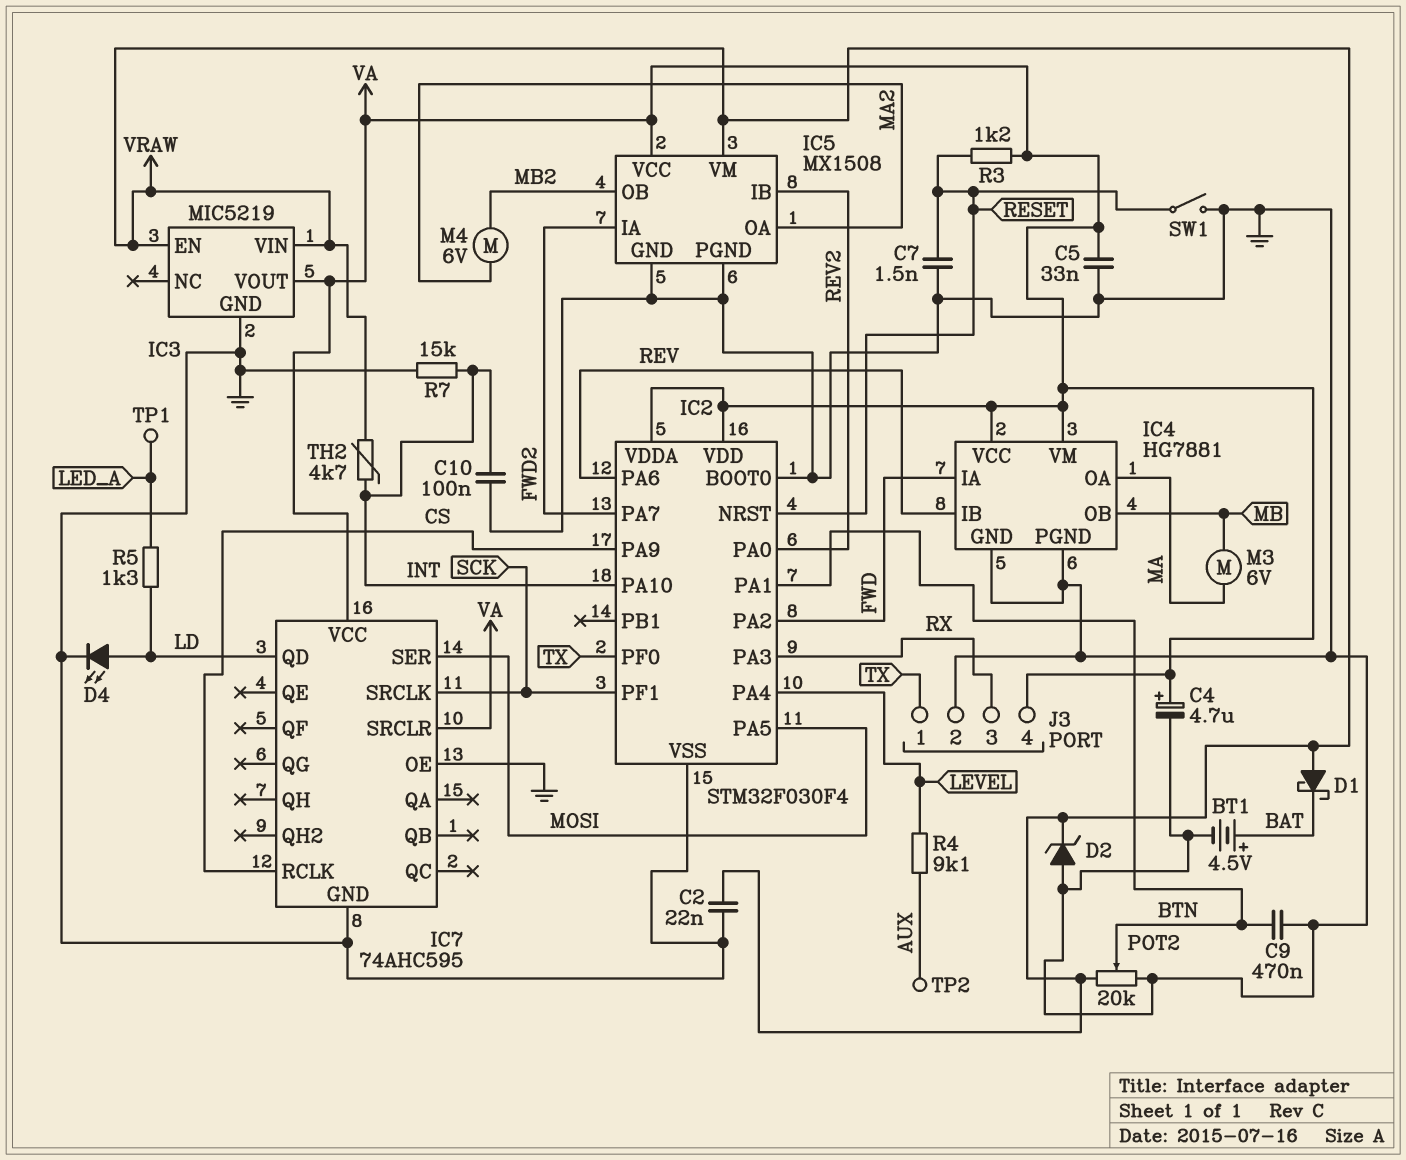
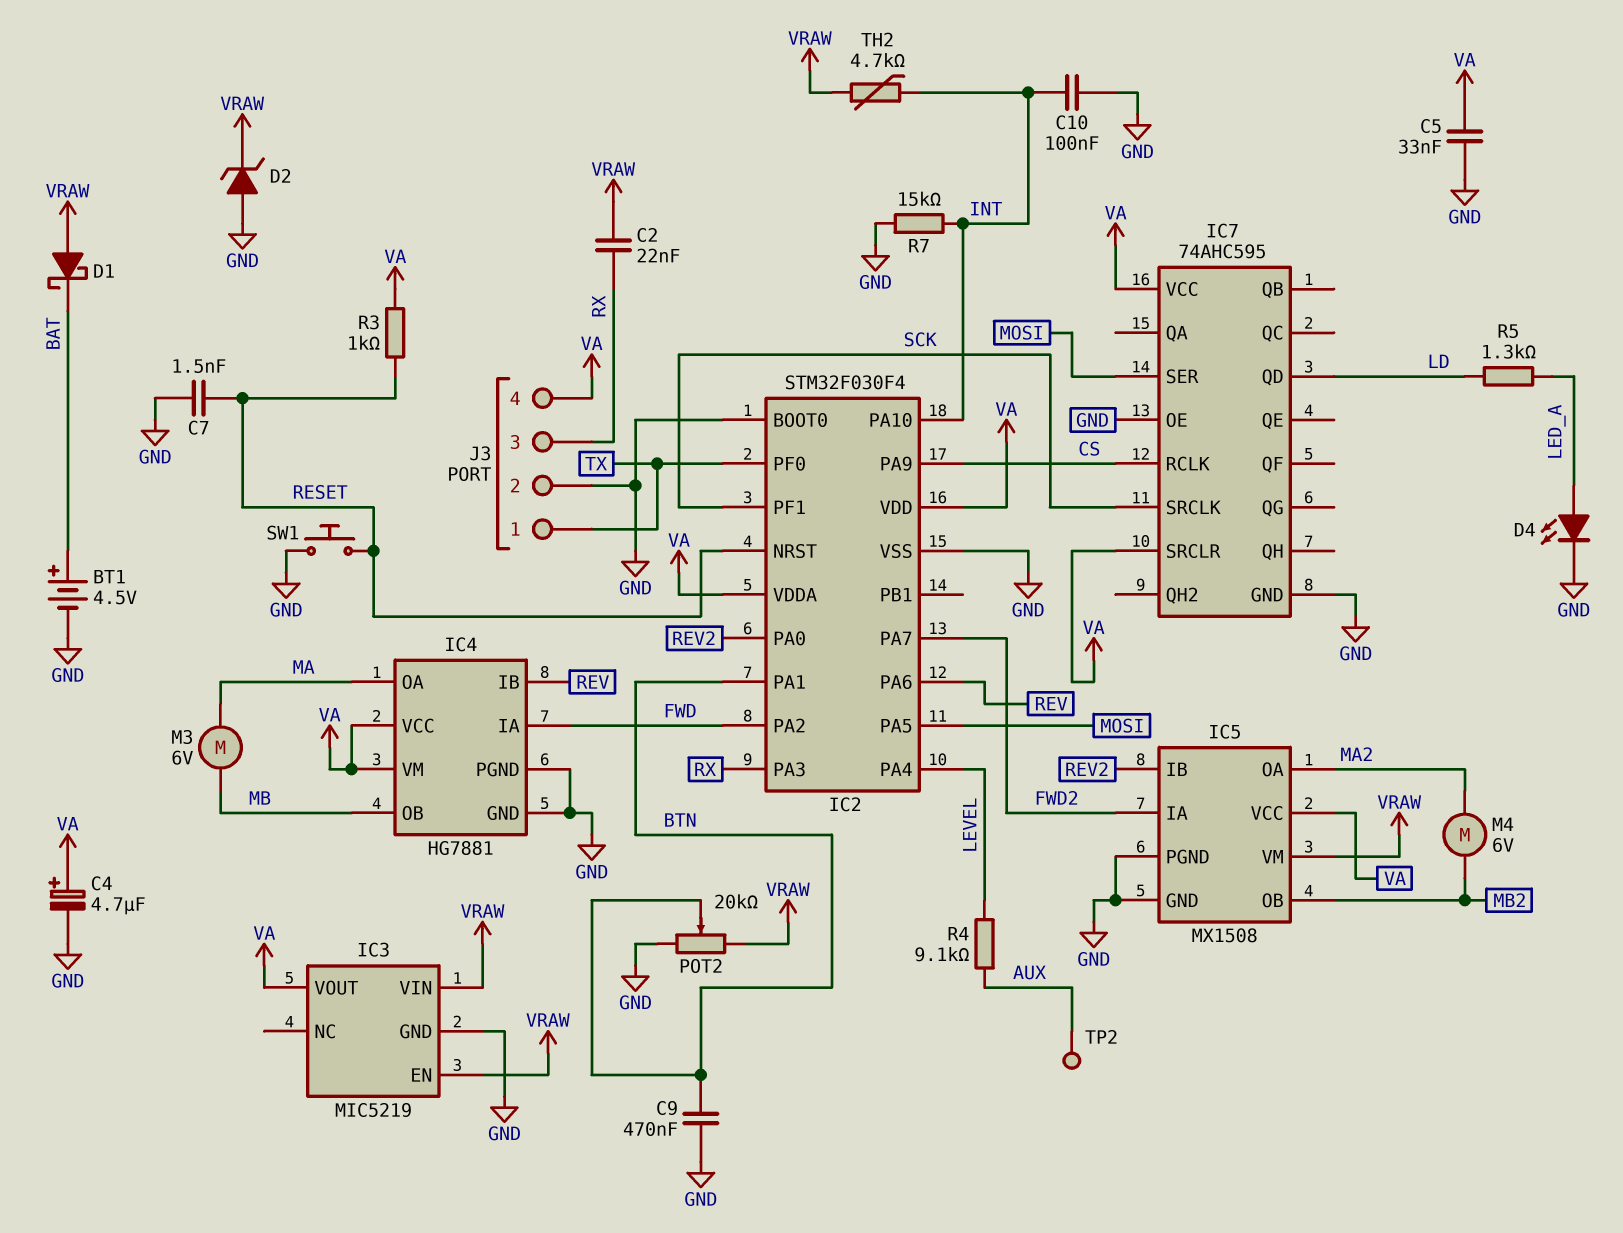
C2: 22nF (GND, VRAW) -> 22nF (RX, VRAW)
D4: LED (A LD, K GND) -> LED (A LED_A, K GND)
R3: 1.2k (RESET, VA) -> 1k (RESET, VA)
SW1: switch (GND, RESET) -> button (GND, RESET)
TP1: test point (LED_A) -> none

